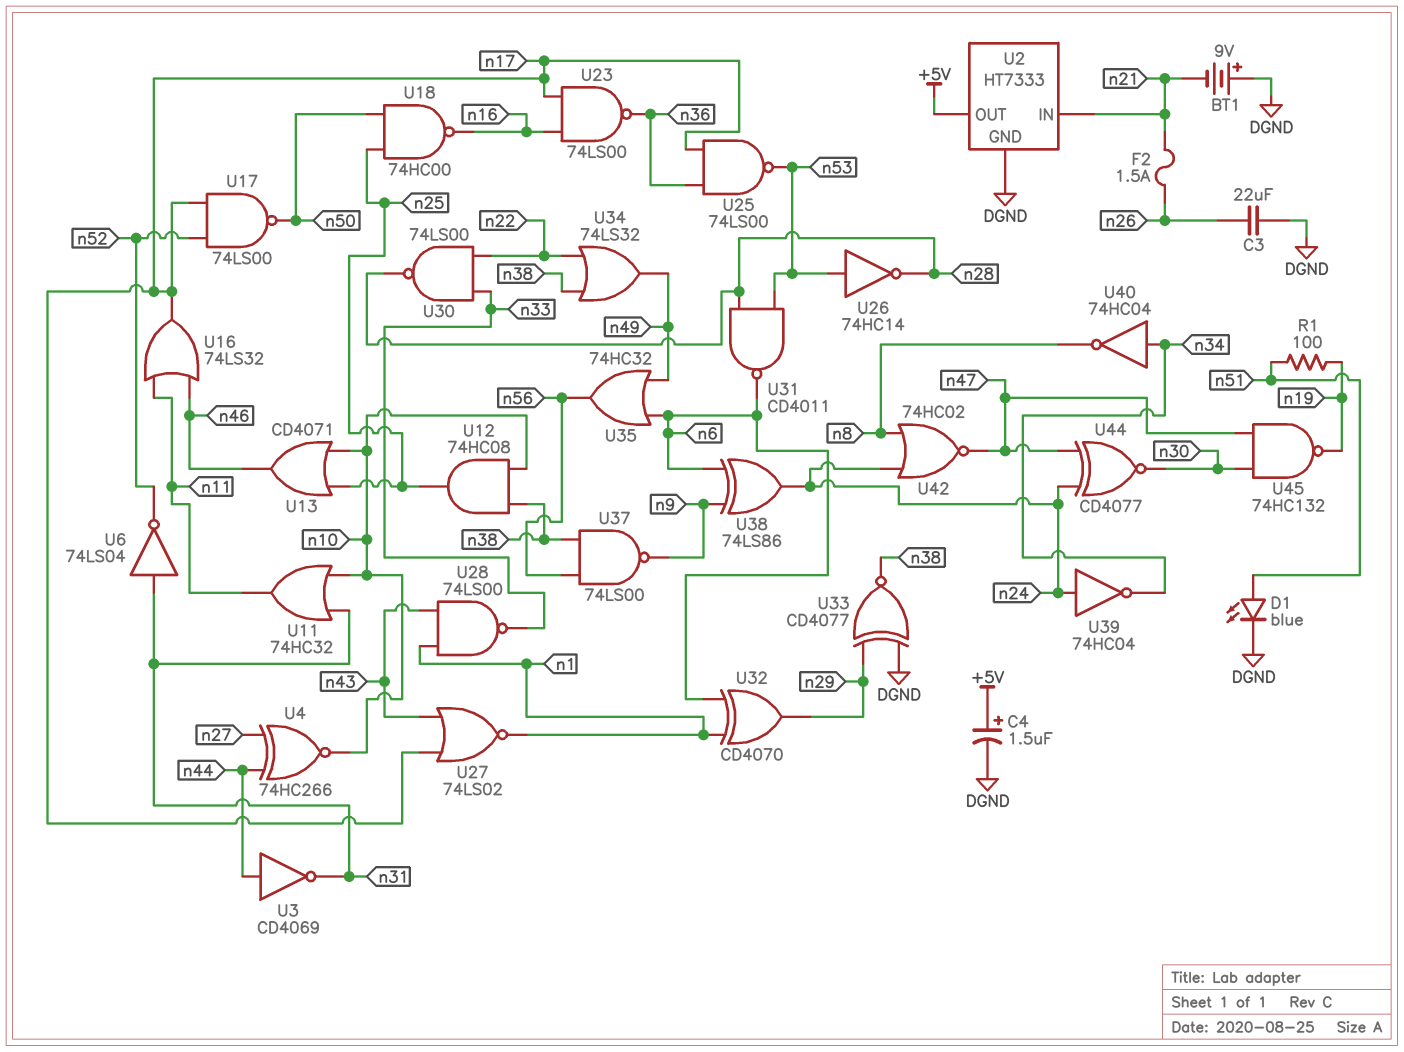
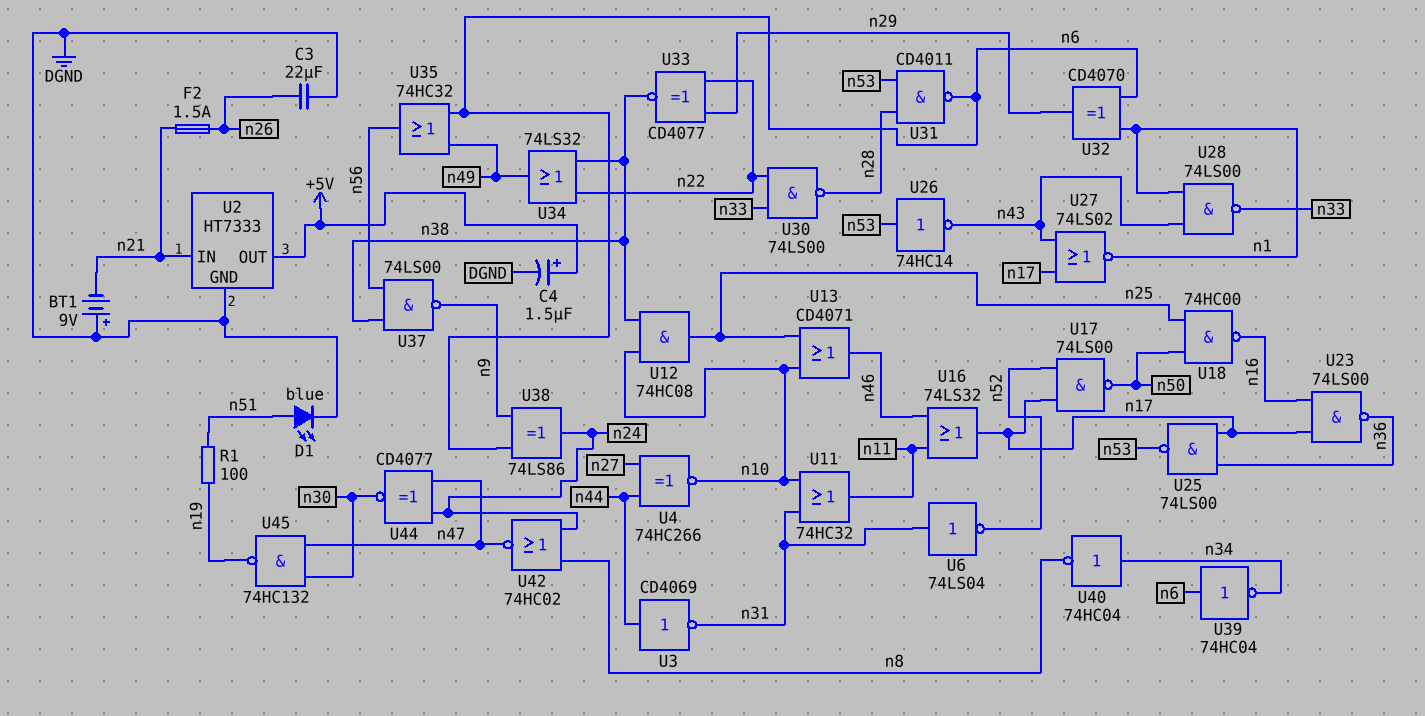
U26: NOT 74HC14 (in n53, out n28) -> NOT 74HC14 (in n53, out n43)
U33: XNOR CD4077 (in DGND, in n29, out n38) -> XNOR CD4077 (in n22, in n29, out n38)
U39: NOT 74HC04 (in n24, out n34) -> NOT 74HC04 (in n6, out n34)

